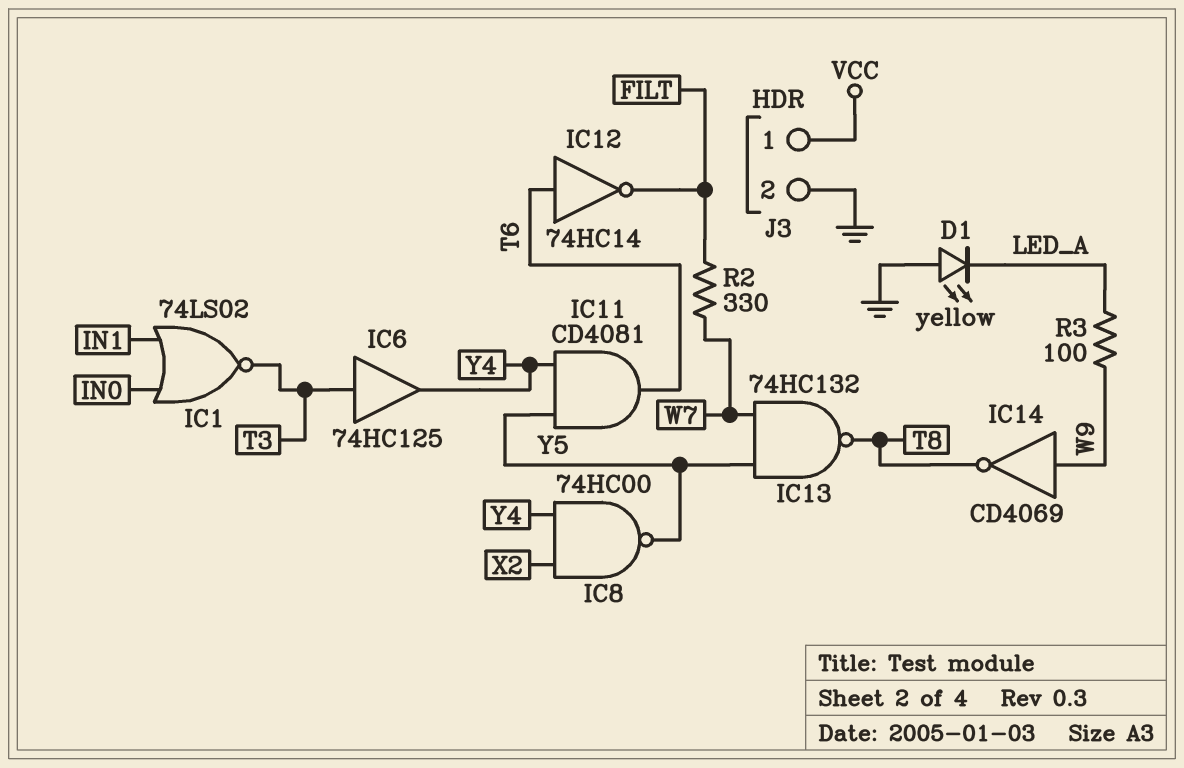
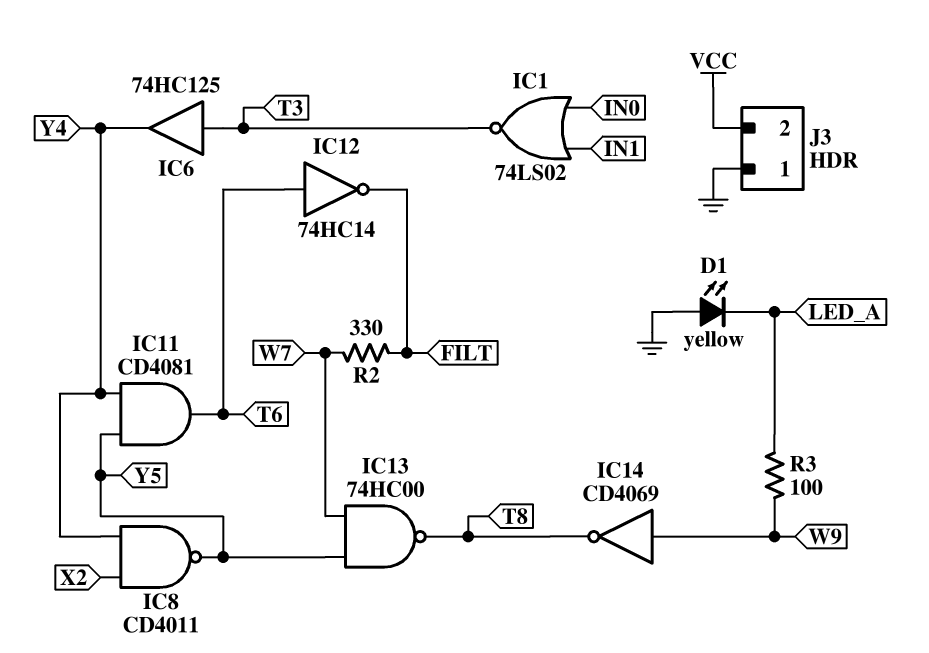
IC8: NAND 74HC00 (in X2, in Y4, out Y5) -> NAND CD4011 (in X2, in Y4, out Y5)
IC13: NAND 74HC132 (in W7, in Y5, out T8) -> NAND 74HC00 (in W7, in Y5, out T8)
J3 pin 1: VCC -> GND
J3 pin 2: GND -> VCC

